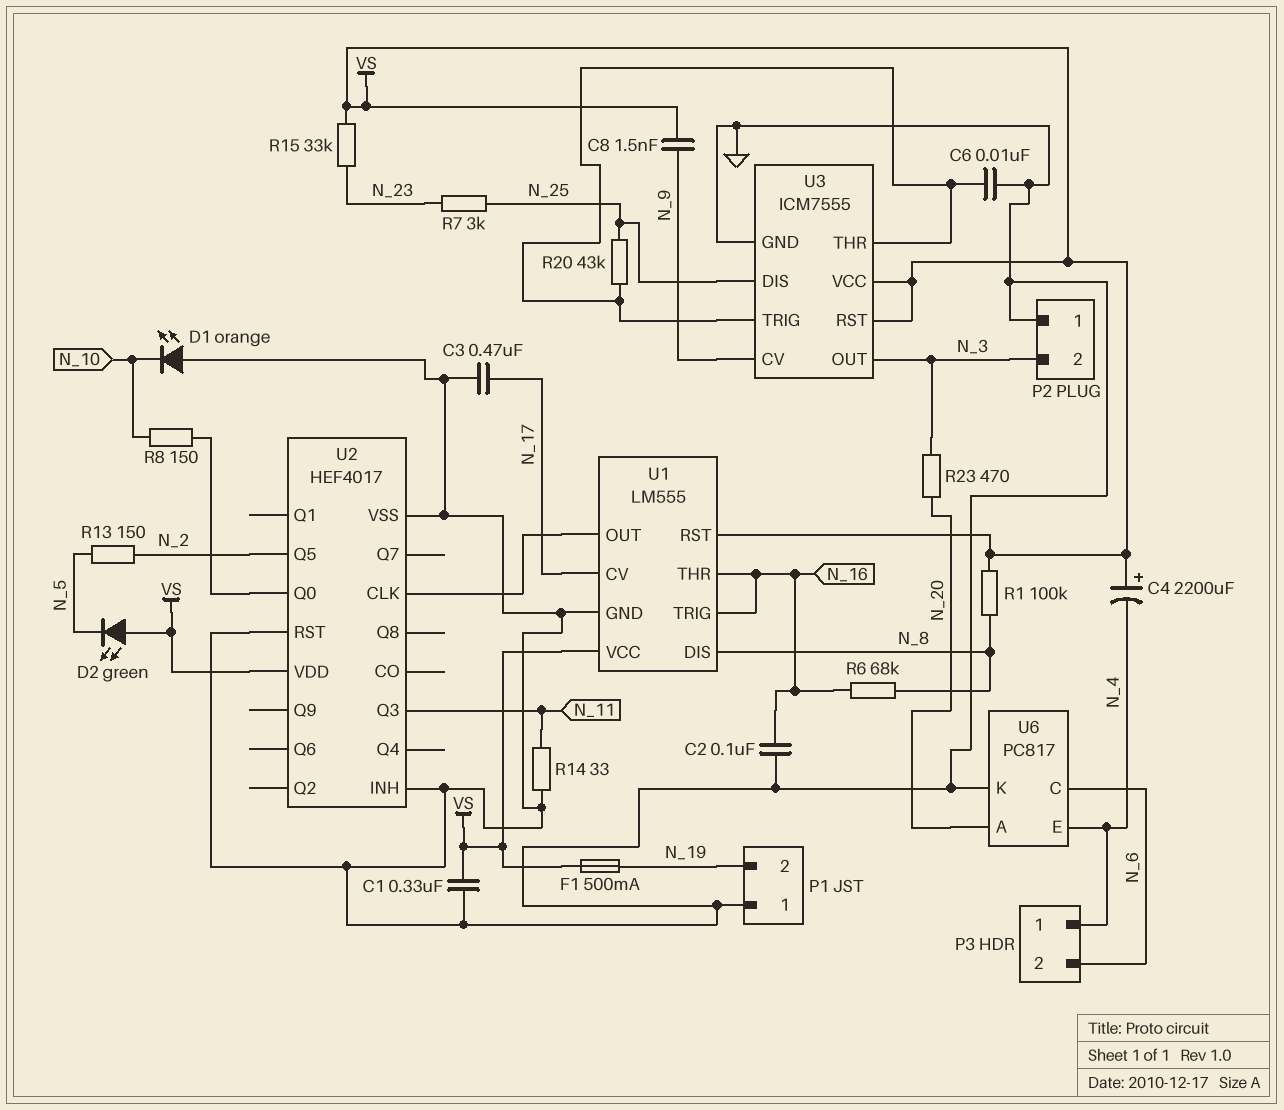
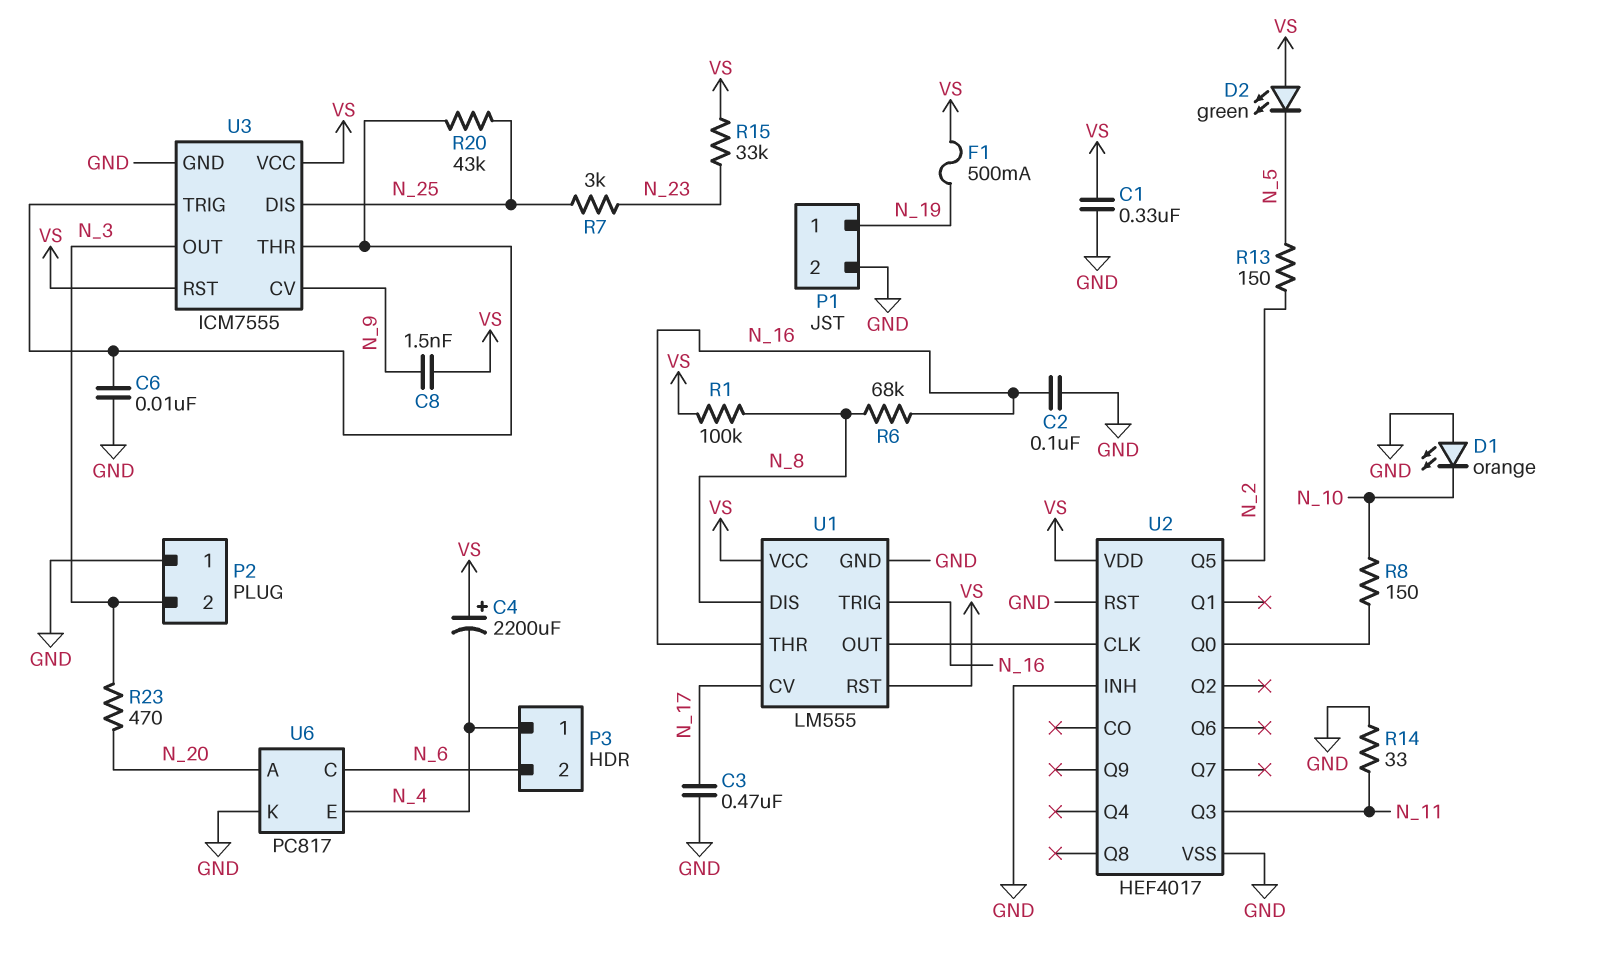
P1 pin 1: GND -> N_19
P1 pin 2: N_19 -> GND

